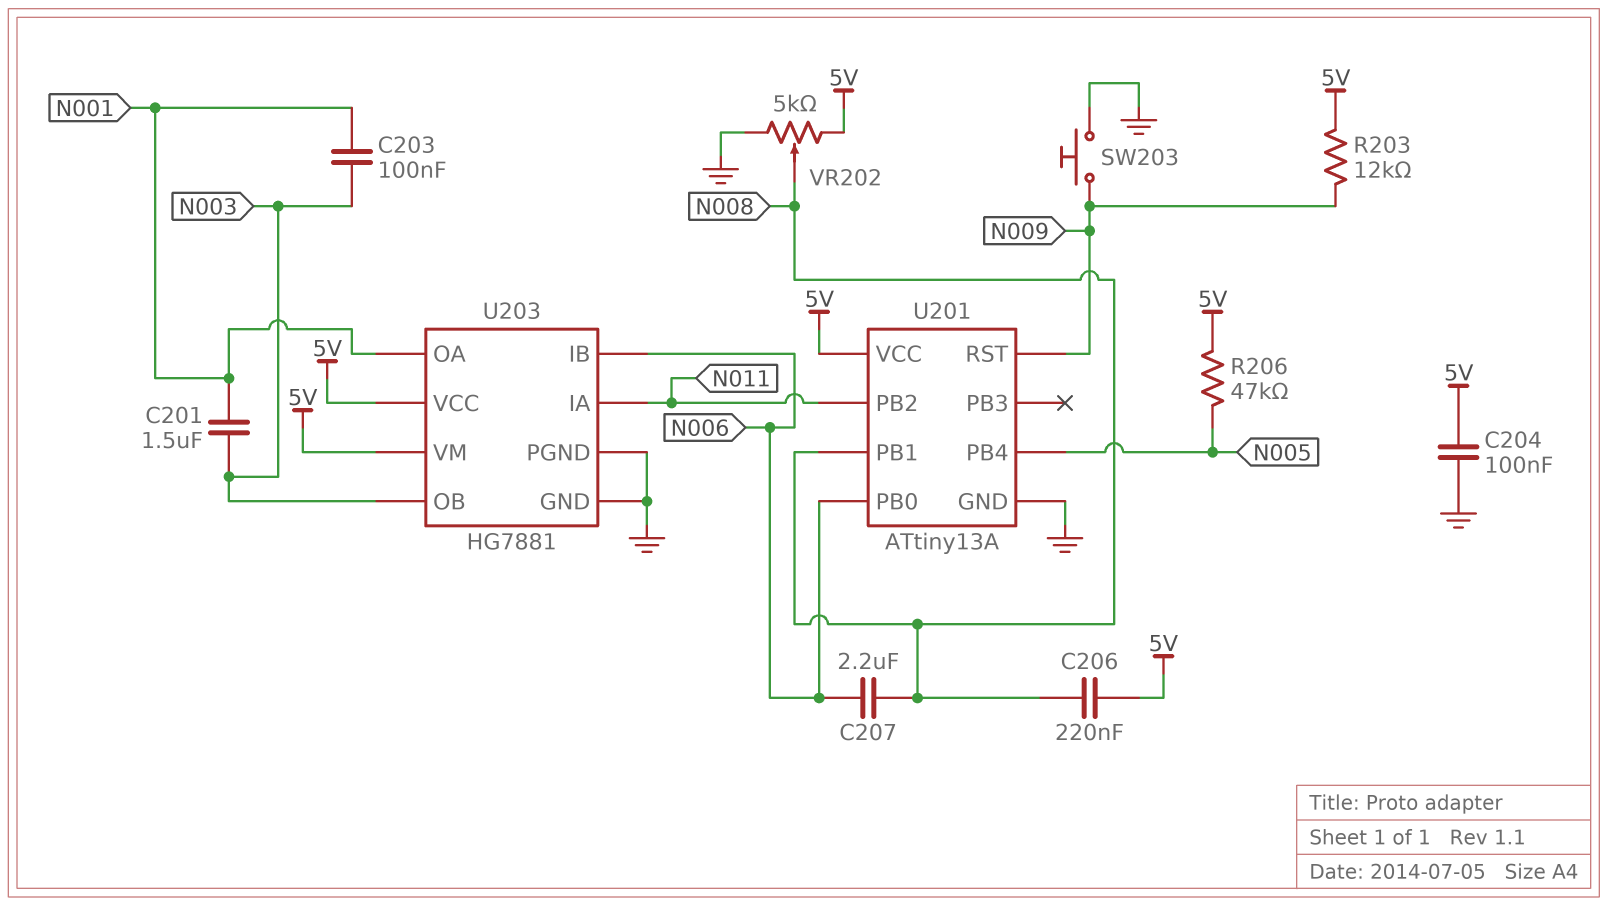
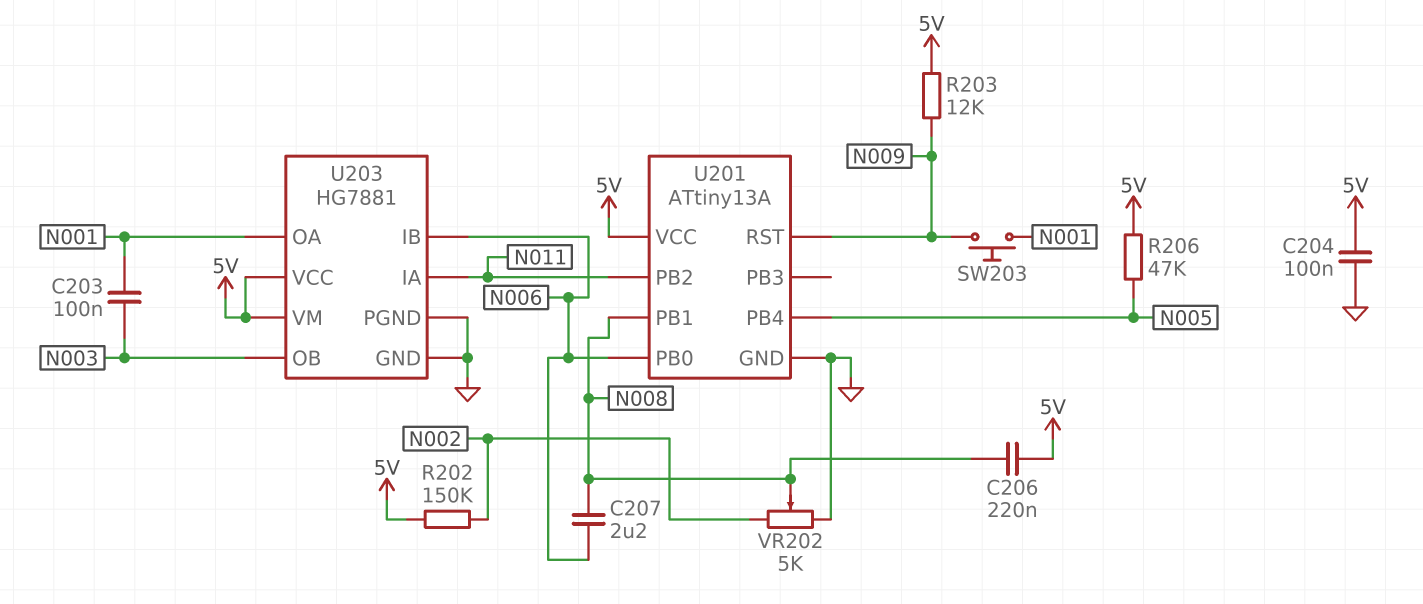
C201: 1.5uF (N001, N003) -> none
R202: none -> 150k (5V, N002)
SW203: button (GND, N009) -> button (N001, N009)
VR202: 5k (5V, GND, wiper N008) -> 5k (GND, N002, wiper N008)

